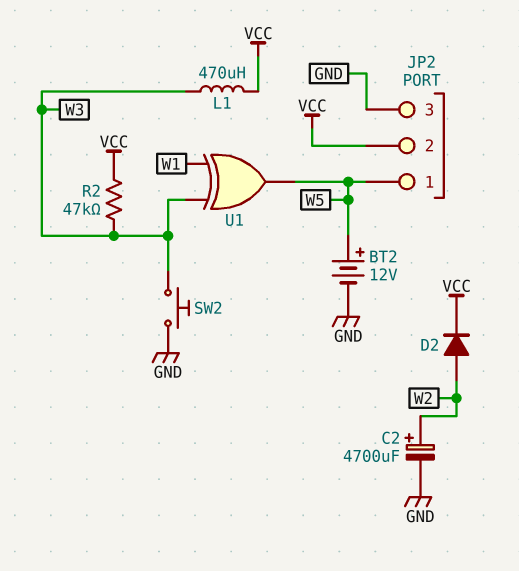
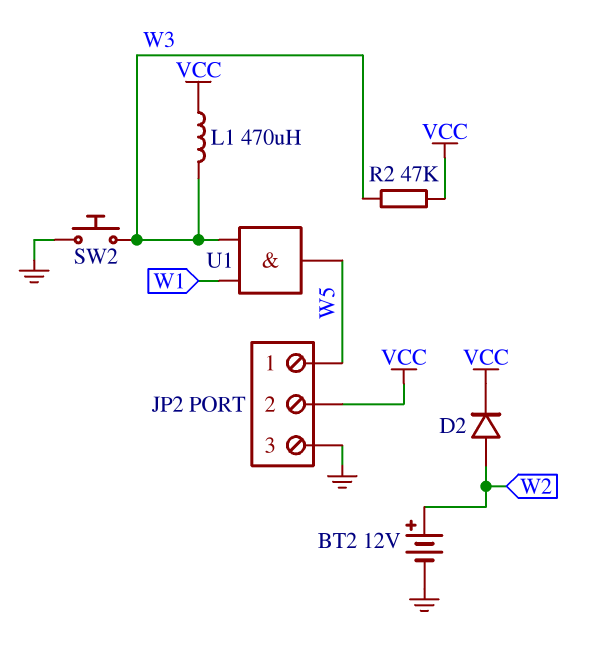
BT2: 12V (plus W5, minus GND) -> 12V (plus W2, minus GND)
C2: 4700uF (plus W2, minus GND) -> none
U1: XOR (in W1, in W3, out W5) -> AND (in W1, in W3, out W5)

